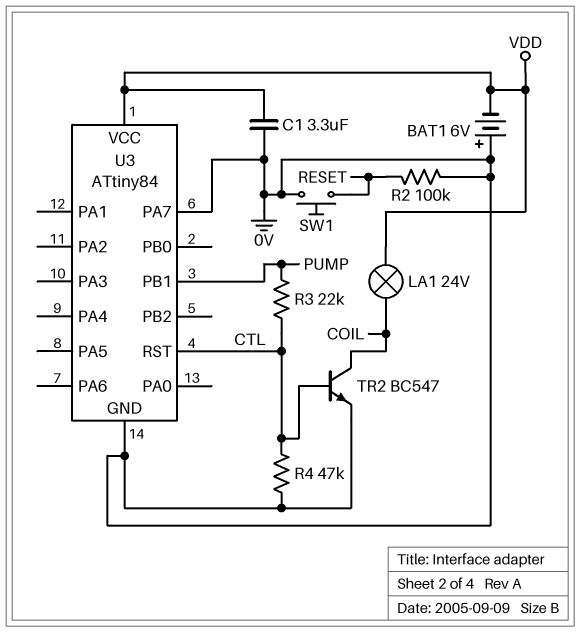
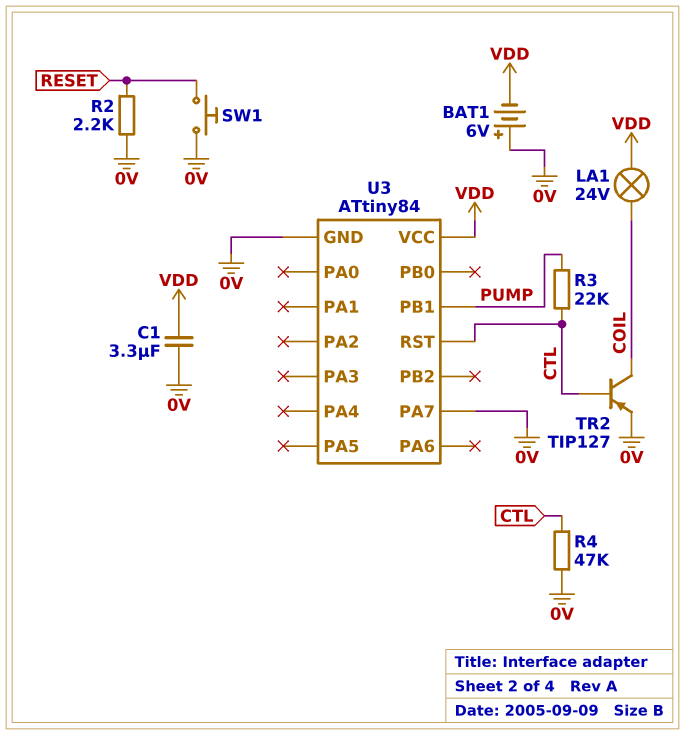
R2: 100k (0V, RESET) -> 2.2k (0V, RESET)
TR2: NPN BC547 (B CTL, C COIL, E 0V) -> PNP TIP127 (B CTL, C COIL, E 0V)

